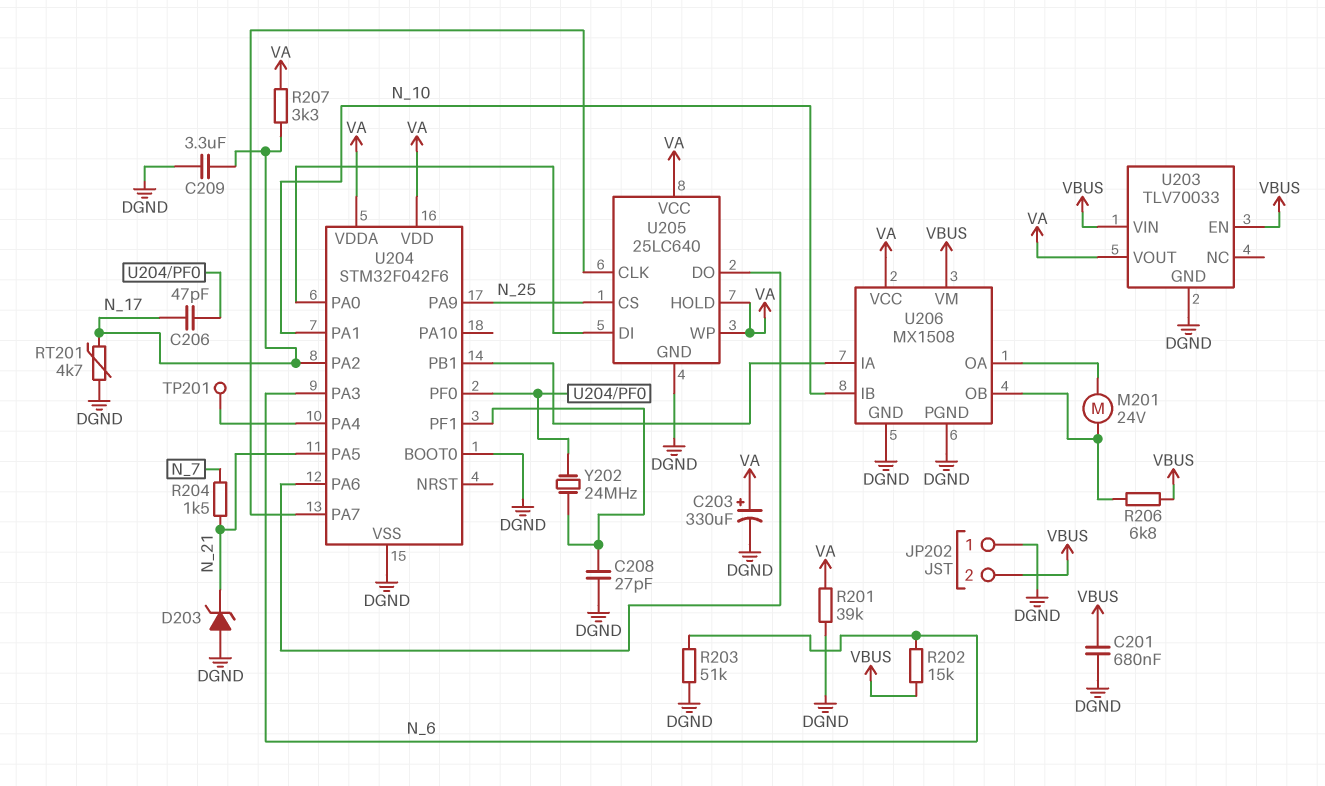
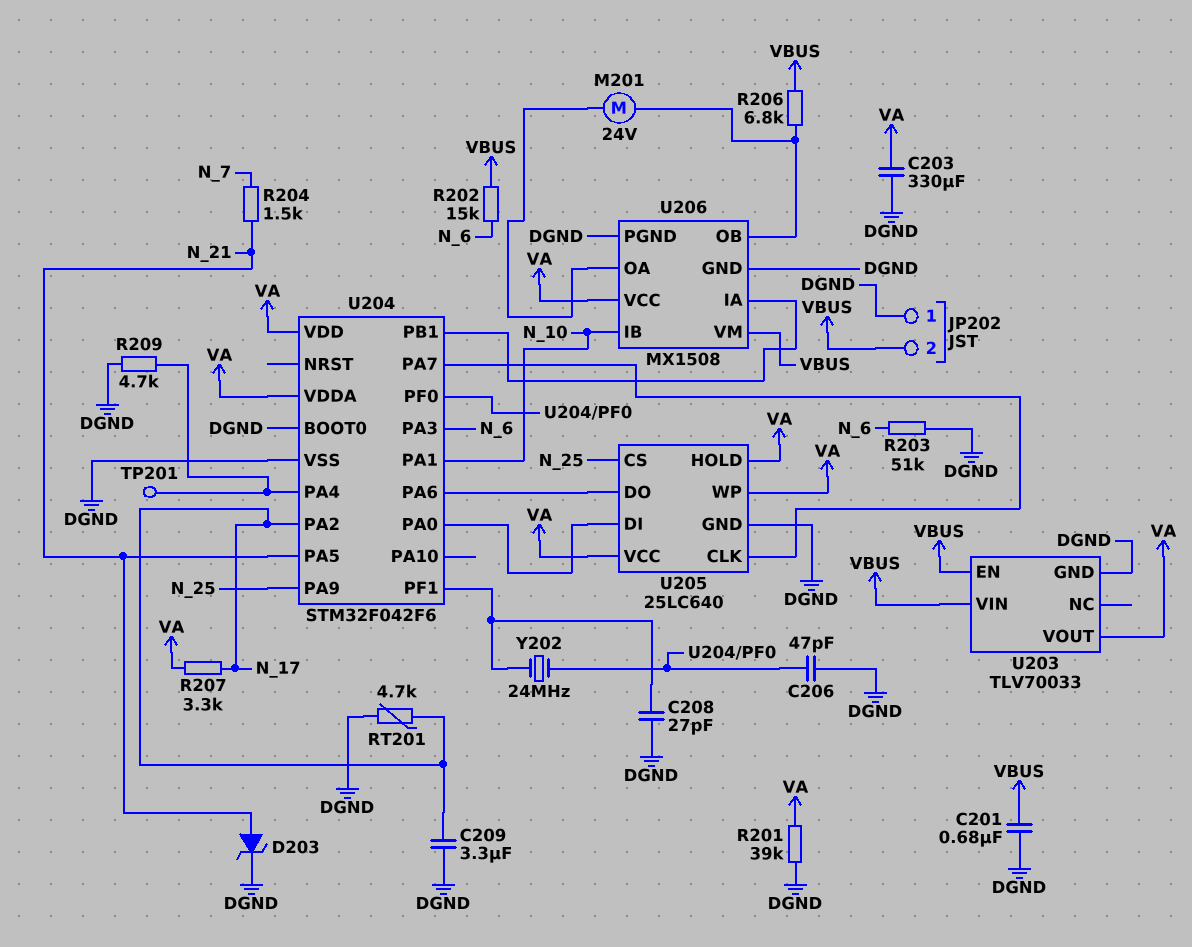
C203: 330uF (plus VA, minus DGND) -> 330uF (DGND, VA)
C206: 47pF (N_17, U204/PF0) -> 47pF (DGND, U204/PF0)
D203: zener (A DGND, K N_21) -> zener (A N_21, K DGND)
R209: none -> 4.7k (DGND, U204/PA4)

